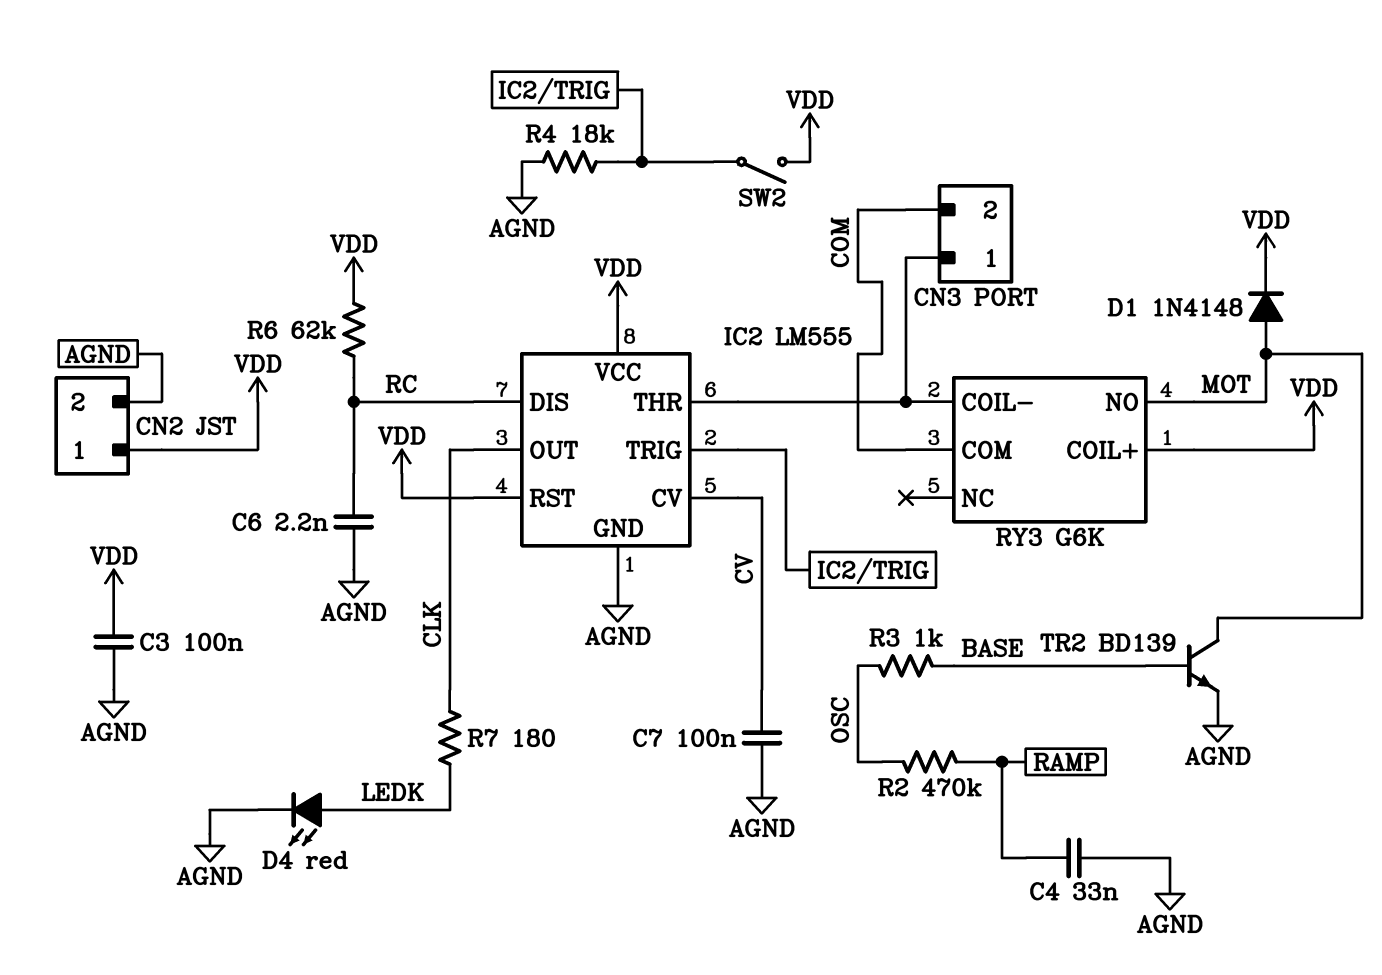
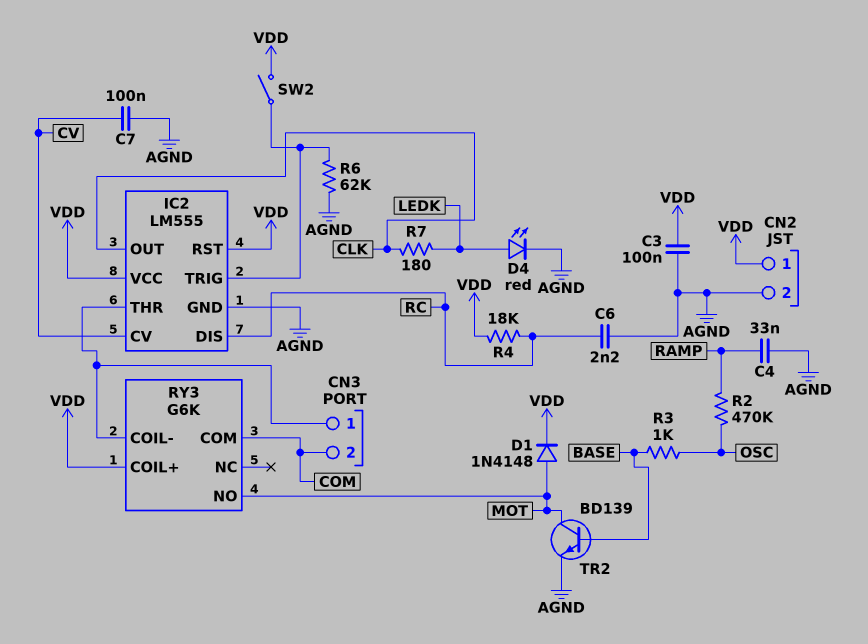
R4: 18k (AGND, IC2/TRIG) -> 18k (RC, VDD)
R6: 62k (RC, VDD) -> 62k (AGND, IC2/TRIG)

